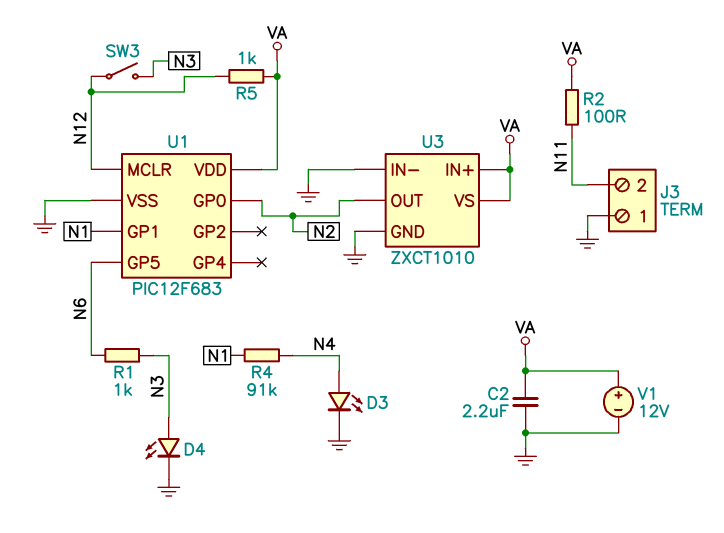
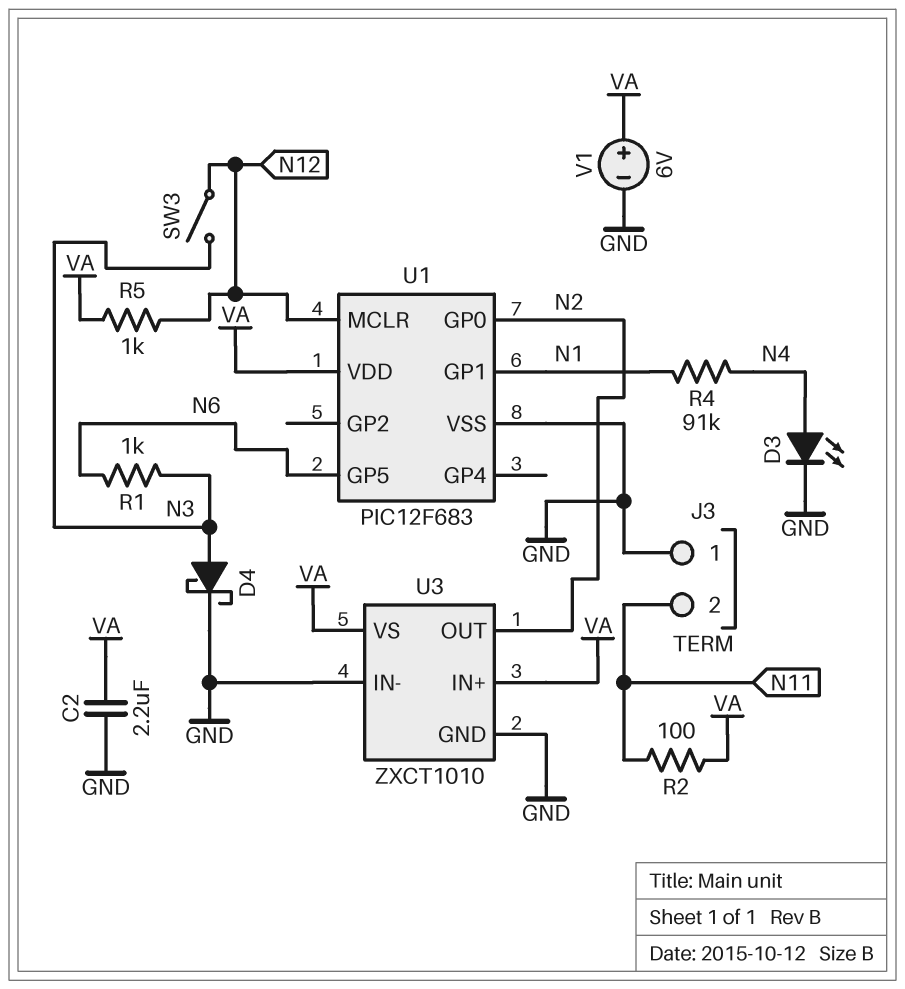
D4: LED (A N3, K GND) -> schottky (A N3, K GND)
V1: 12V (plus VA, minus GND) -> 6V (plus VA, minus GND)

